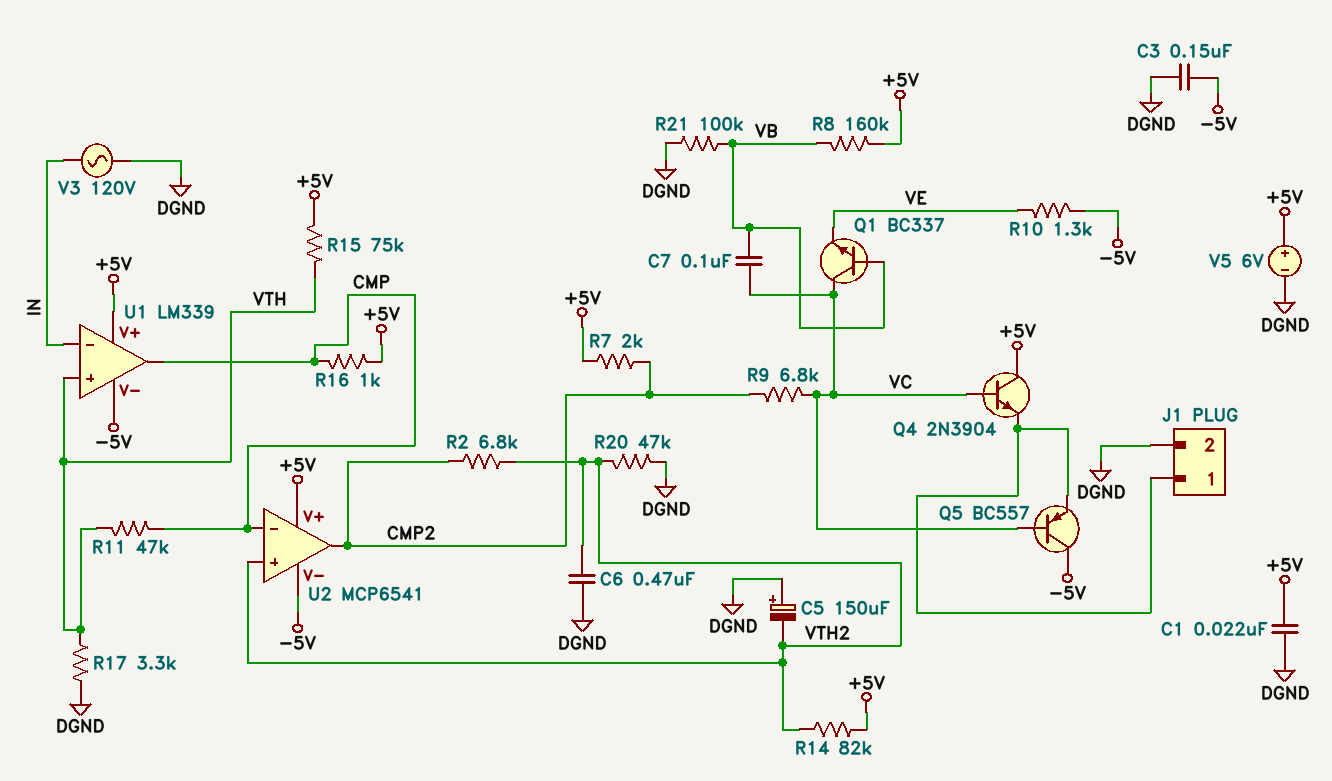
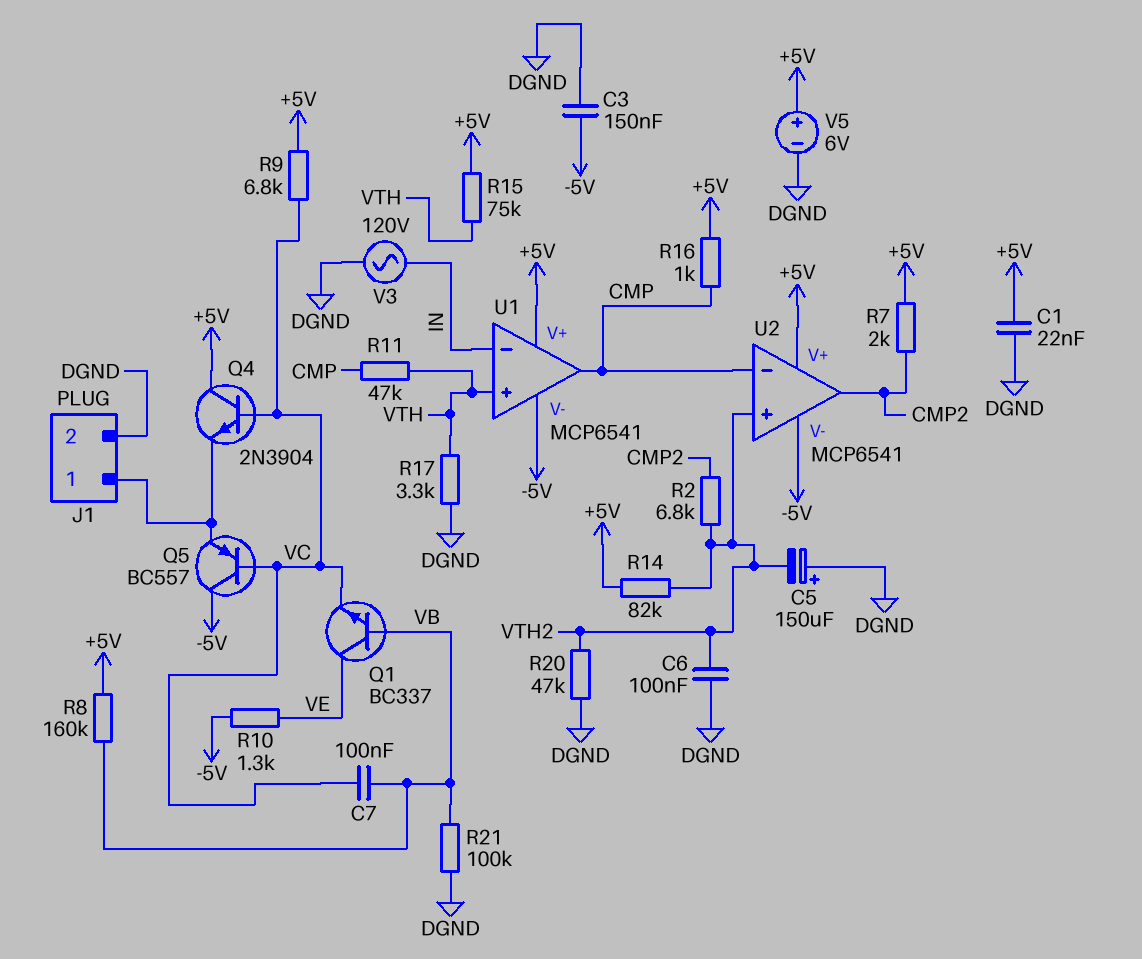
C6: 470nF (DGND, VTH2) -> 100nF (DGND, VTH2)
Q1: NPN BC337 (B VB, C VC, E VE) -> NPN BC337 (B VB, C VE, E VC)
R9: 6.8k (CMP2, VC) -> 6.8k (+5V, VC)
U1: LM339 -> MCP6541

